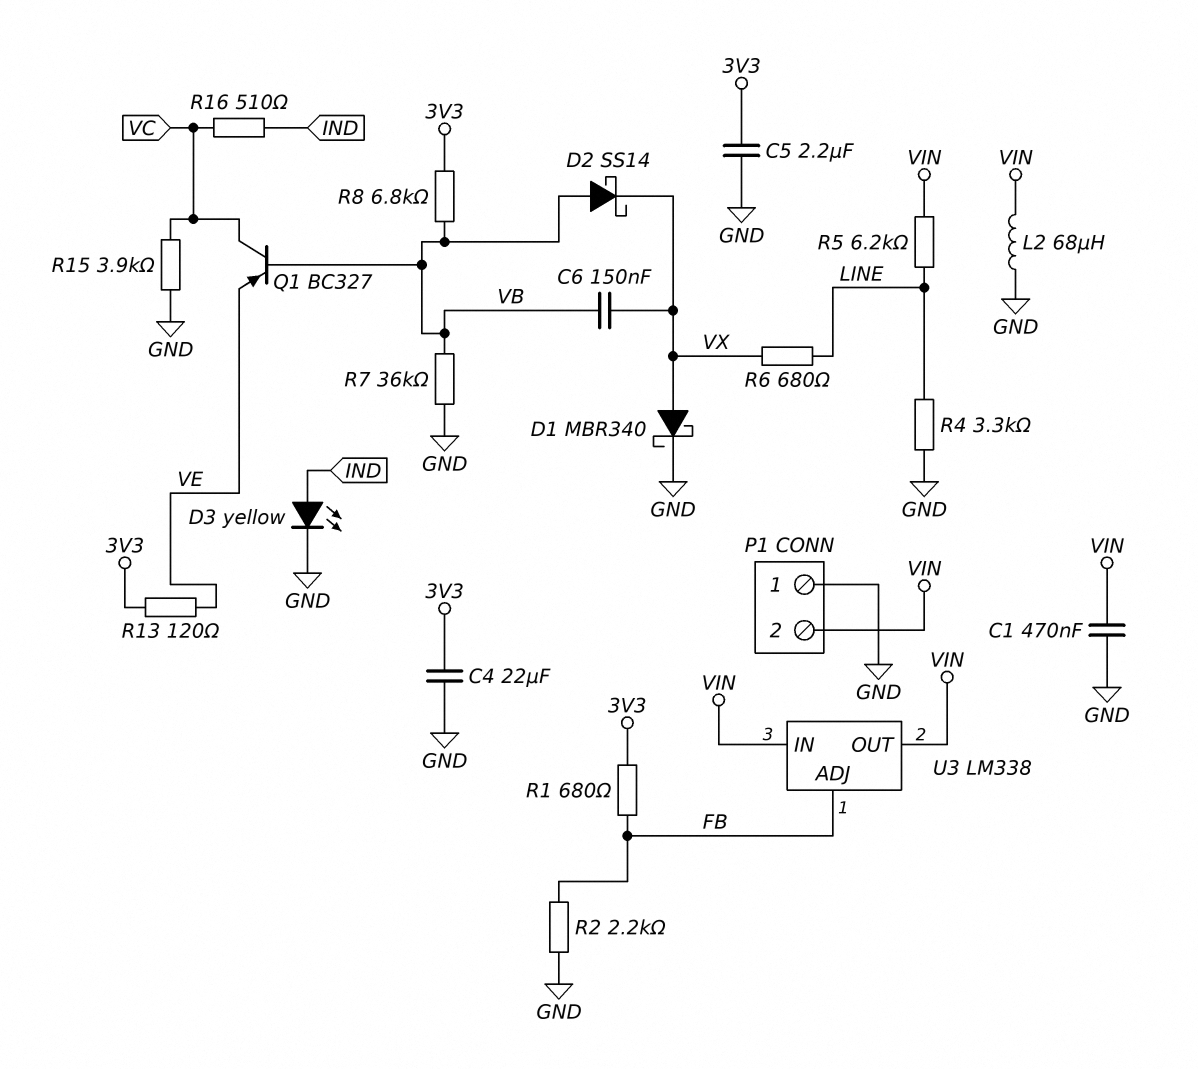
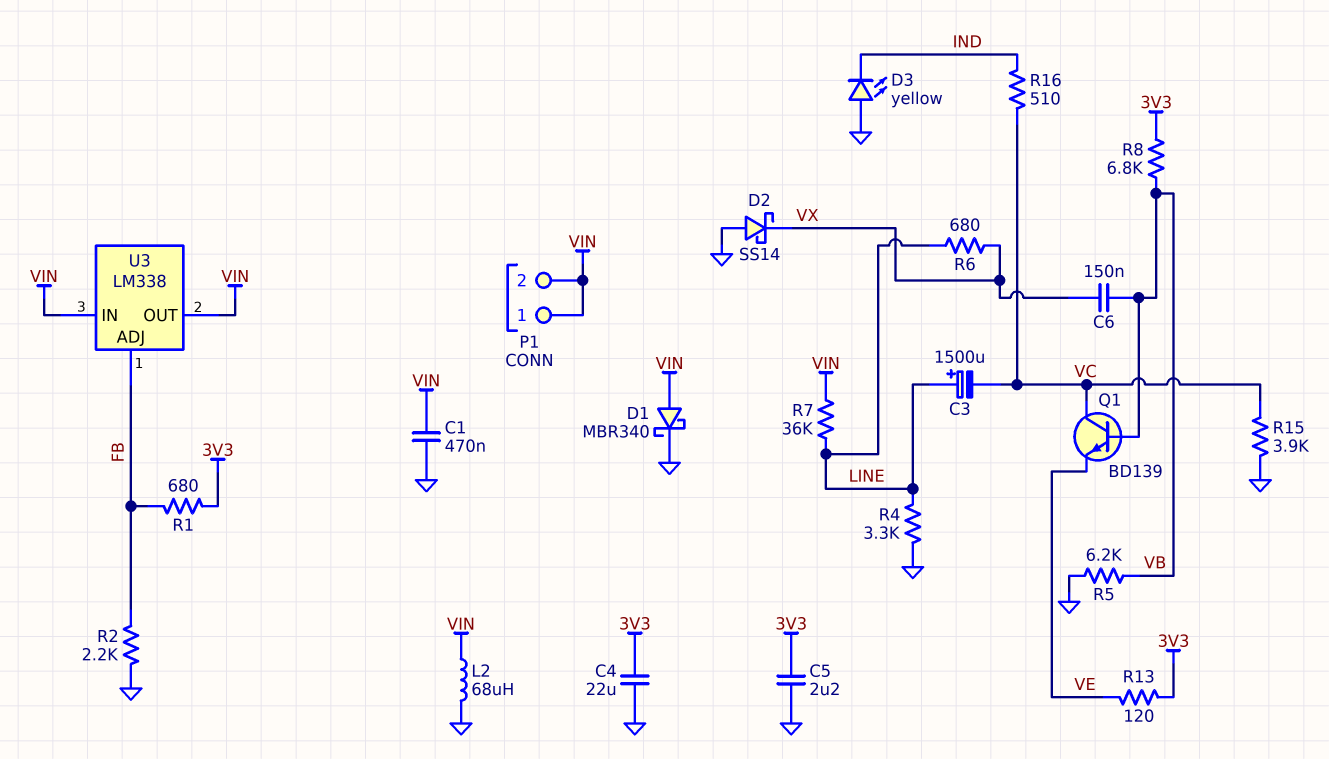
C3: none -> 1500uF (plus LINE, minus VC)
D1: schottky MBR340 (A VX, K GND) -> schottky MBR340 (A VIN, K GND)
D2: schottky SS14 (A VB, K VX) -> schottky SS14 (A GND, K VX)
D3: LED yellow (A IND, K GND) -> LED yellow (A GND, K IND)
P1 pin 1: GND -> VIN
Q1: PNP BC327 (B VB, C VC, E VE) -> NPN BD139 (B VB, C VC, E VE)
R5: 6.2k (LINE, VIN) -> 6.2k (GND, VB)
R7: 36k (GND, VB) -> 36k (LINE, VIN)

